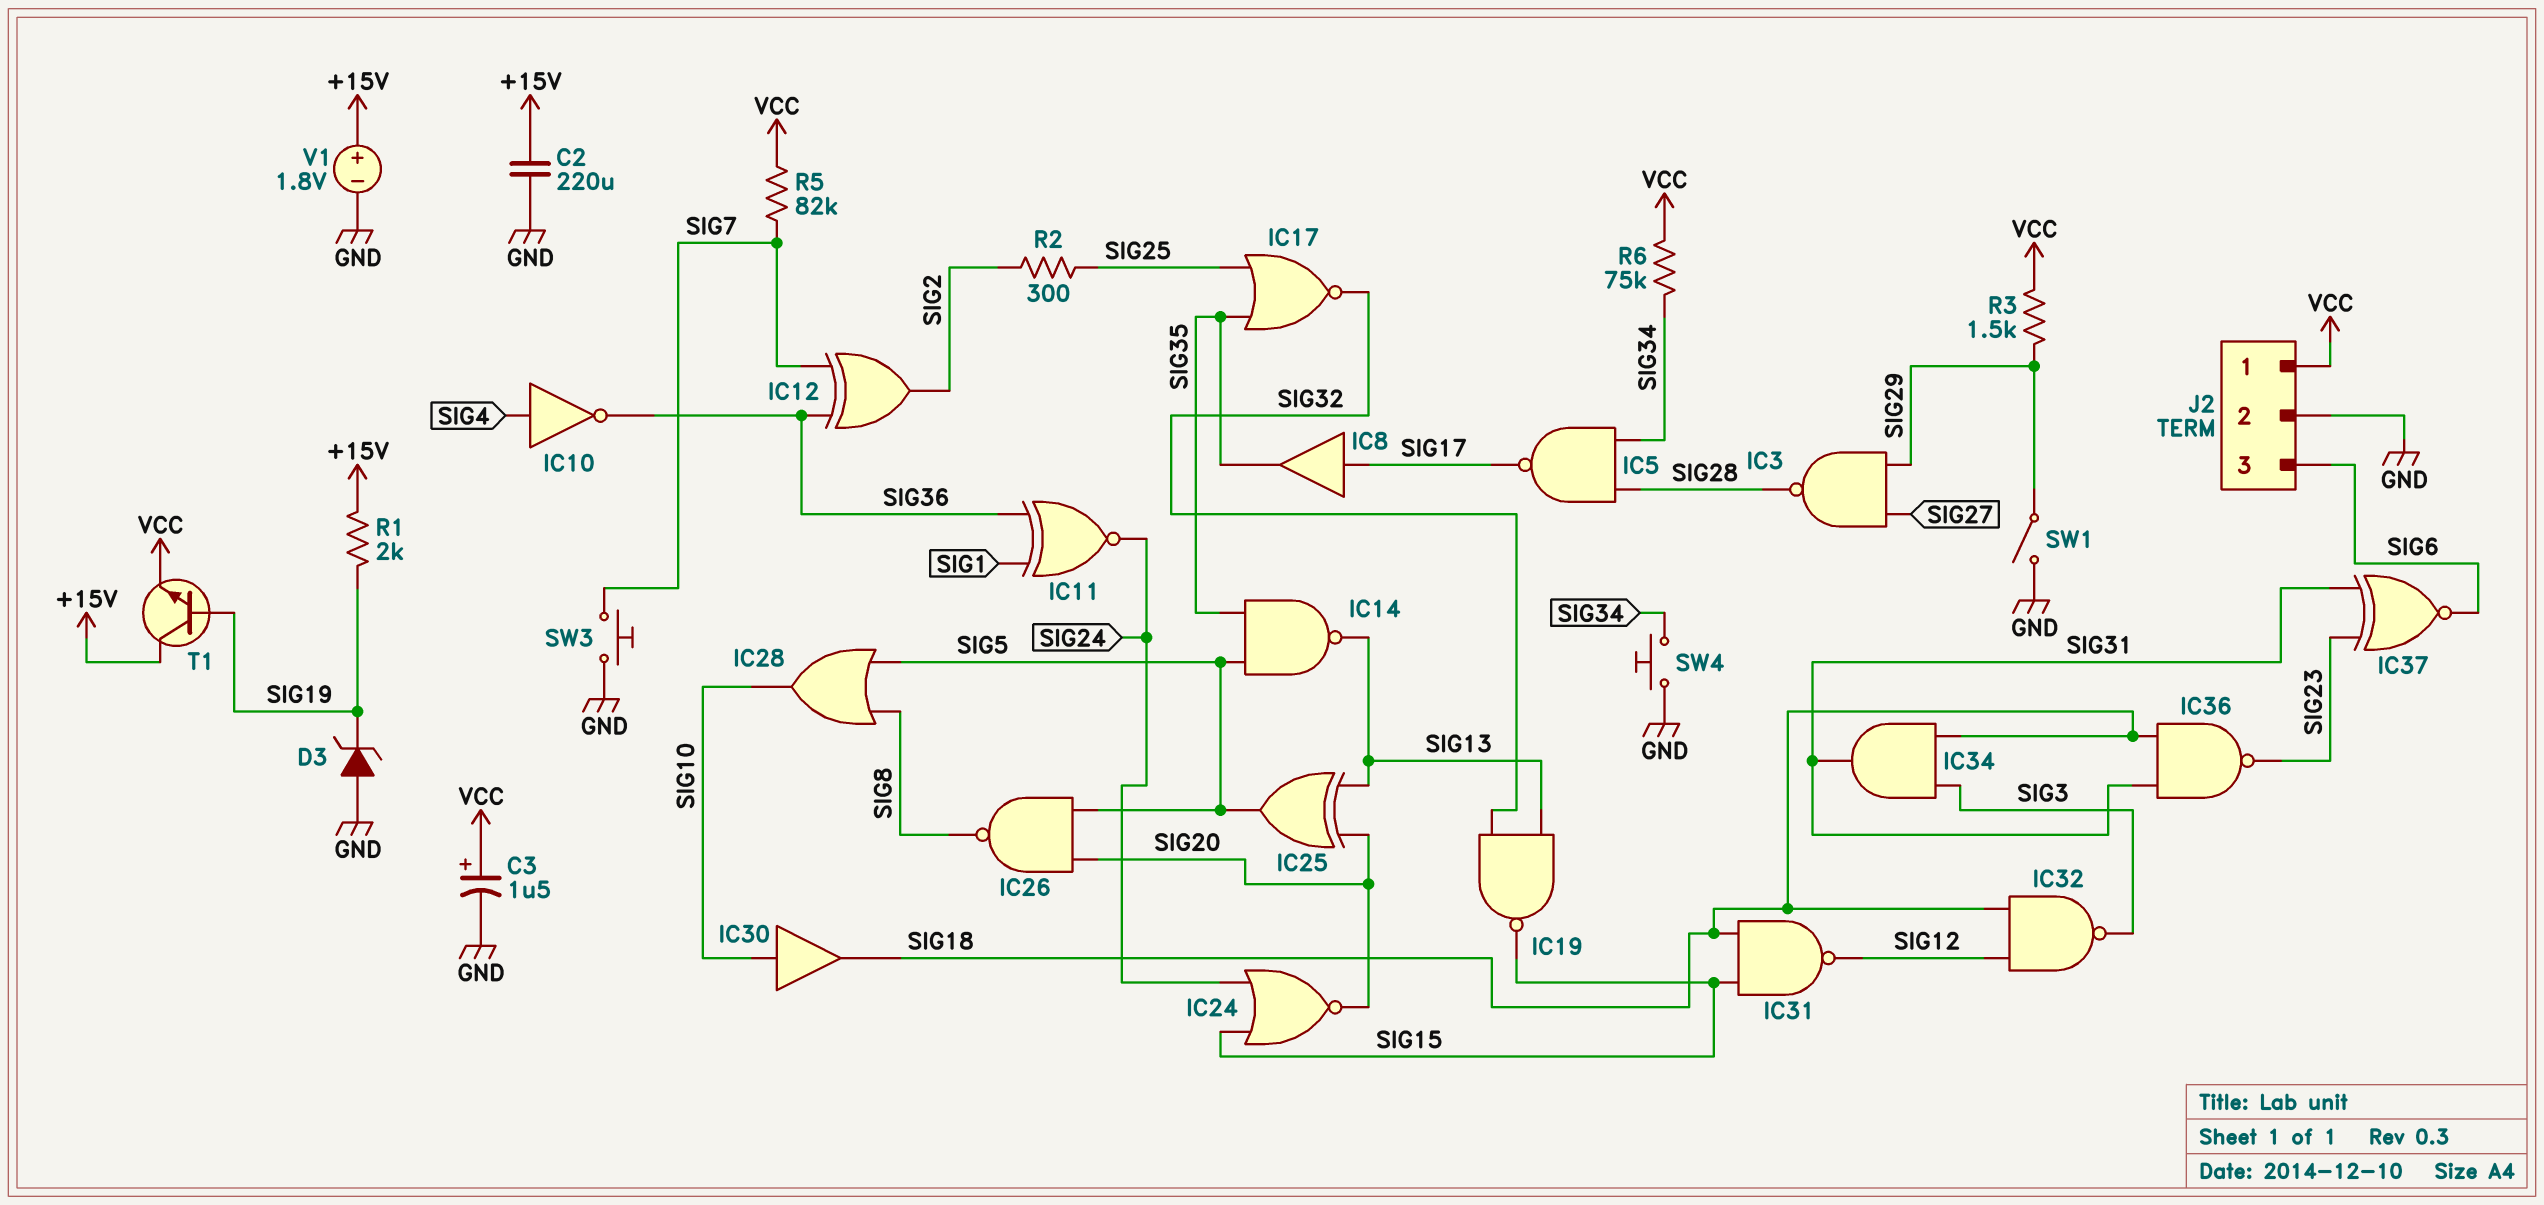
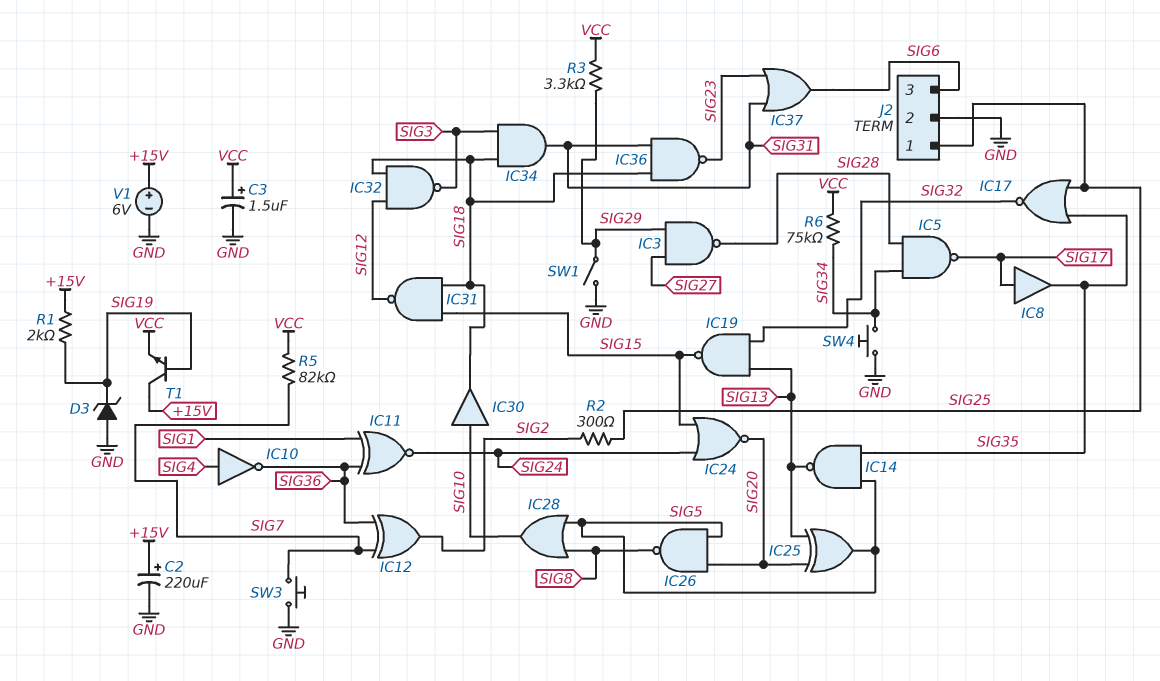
C2: 220uF (+15V, GND) -> 220uF (plus +15V, minus GND)
IC37: XNOR (in SIG23, in SIG31, out SIG6) -> OR (in SIG23, in SIG31, out SIG6)
J2 pin 1: VCC -> SIG25
R3: 1.5k (SIG29, VCC) -> 3.3k (SIG29, VCC)
V1: 1.8V (plus +15V, minus GND) -> 6V (plus +15V, minus GND)

